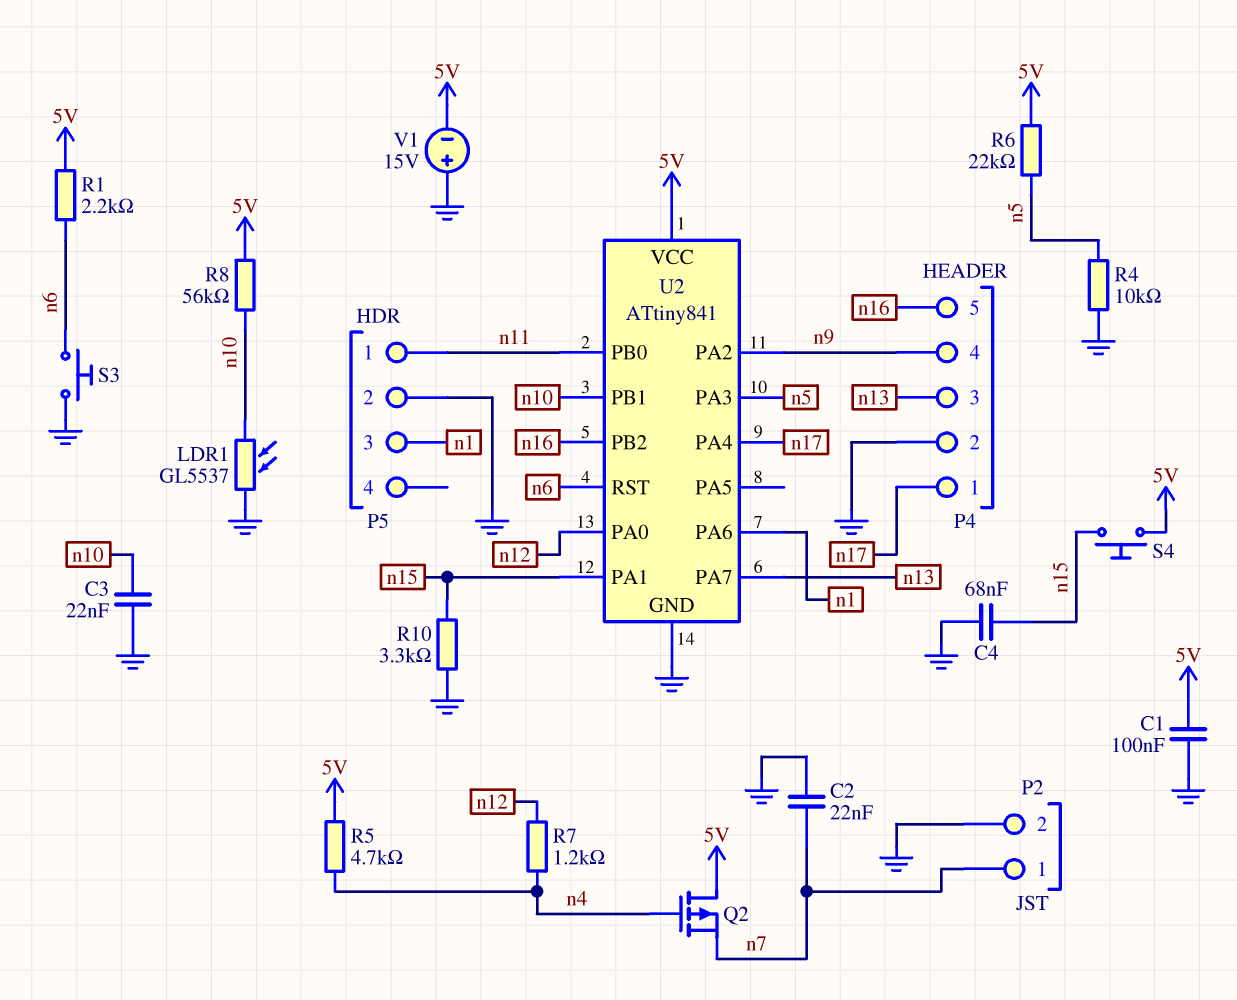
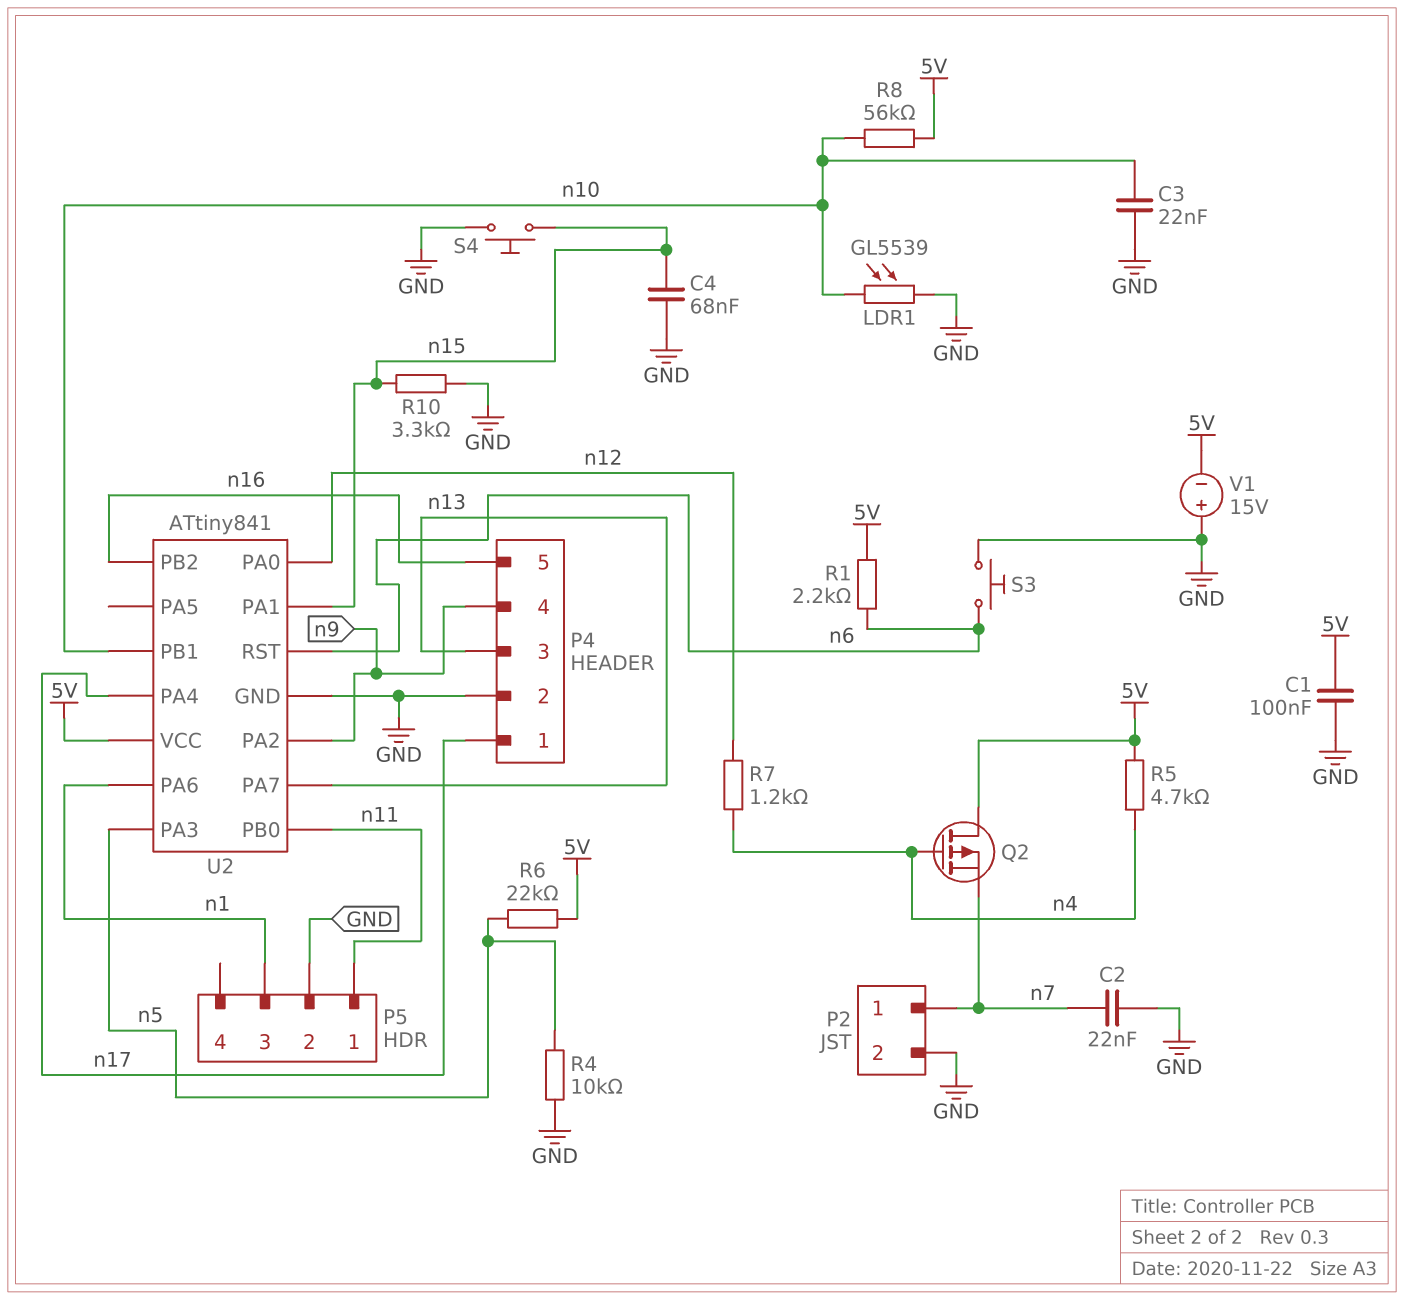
LDR1: GL5537 (GND, n10) -> GL5539 (GND, n10)
S4: button (5V, n15) -> button (GND, n15)

